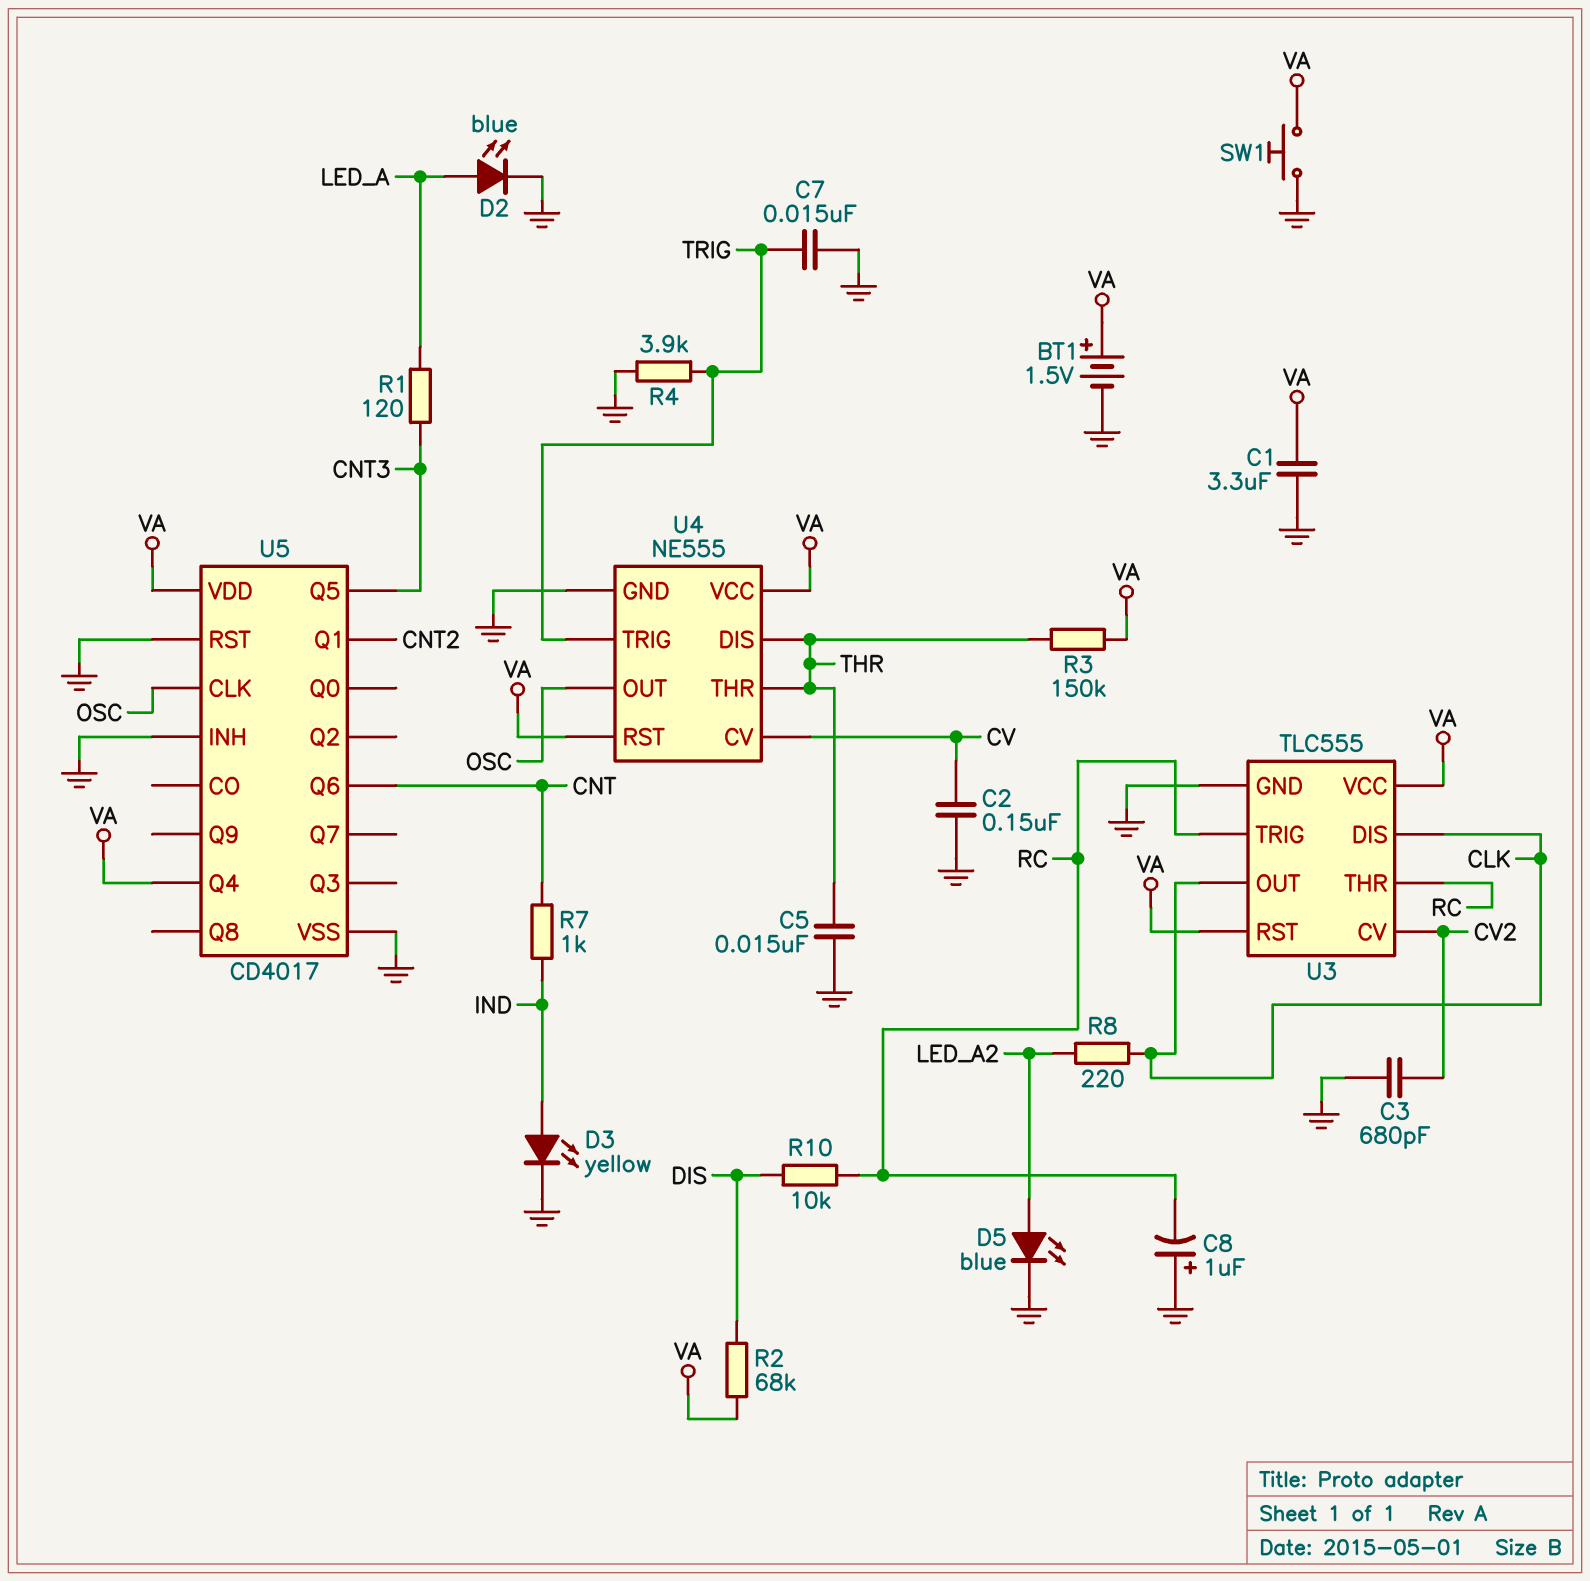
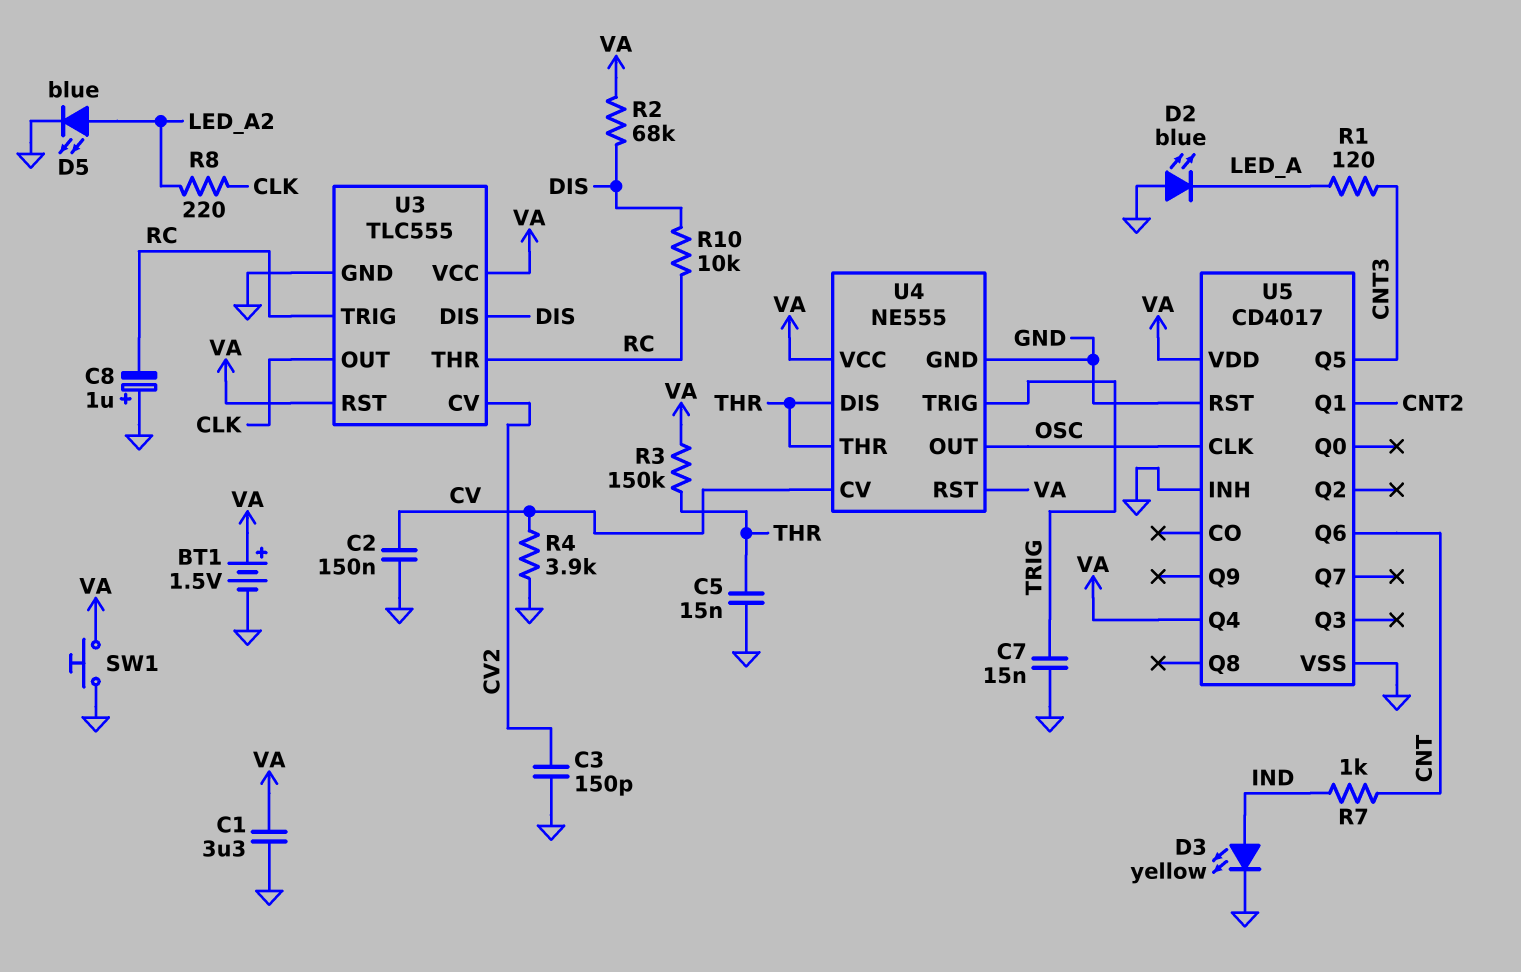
C3: 680pF (CV2, GND) -> 150pF (CV2, GND)
D2: LED blue (A LED_A, K GND) -> LED blue (A GND, K LED_A)
R4: 3.9k (GND, TRIG) -> 3.9k (CV, GND)
U3 pin DIS: CLK -> DIS

